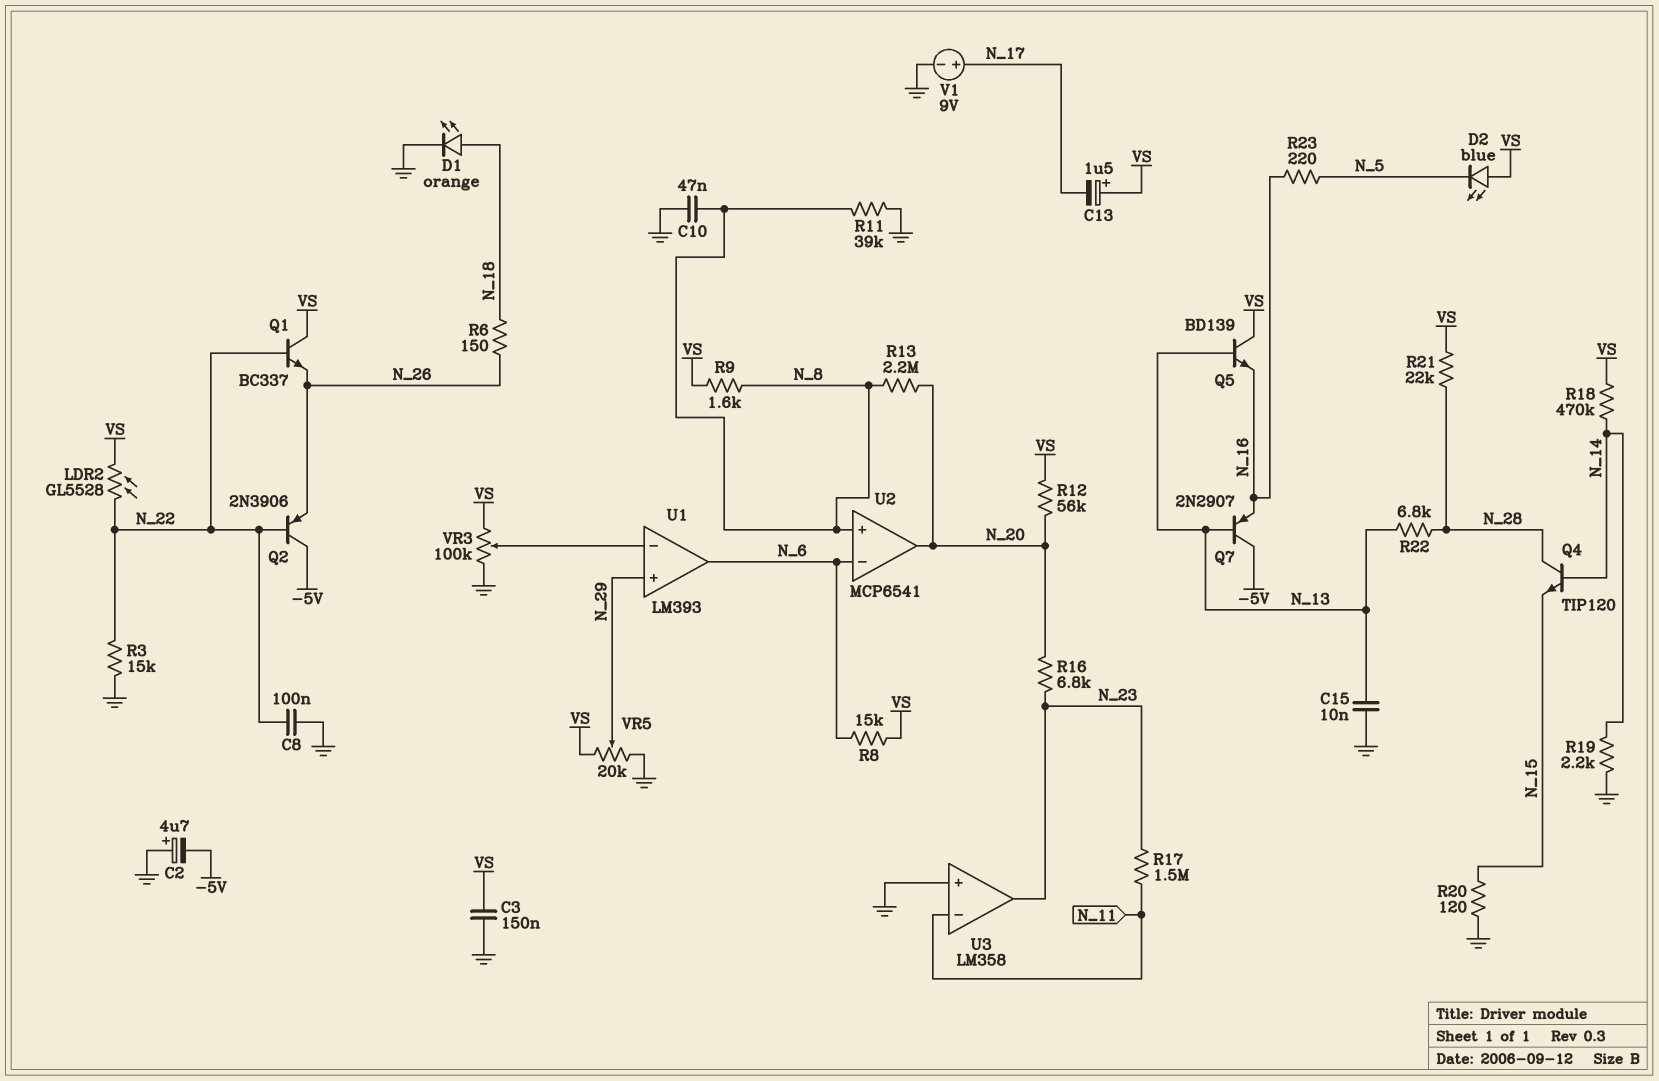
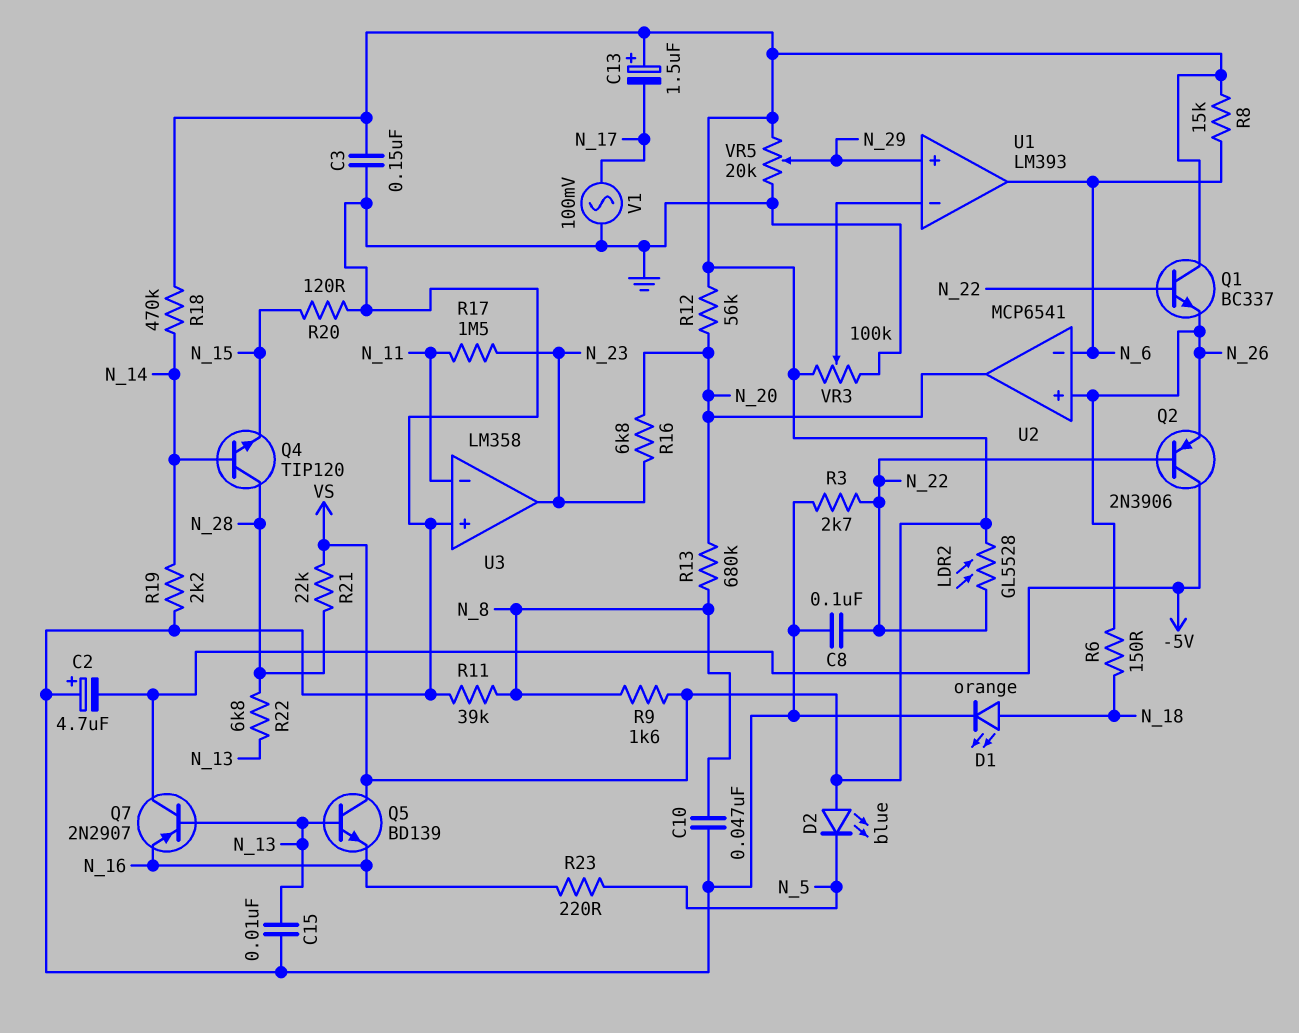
R3: 15k (GND, N_22) -> 2.7k (GND, N_22)
R13: 2.2M (N_8, N_20) -> 680k (N_8, N_20)
U2 pin in+: N_8 -> N_26
V1: 9V (plus N_17, minus GND) -> AC 100mV (GND, N_17)

